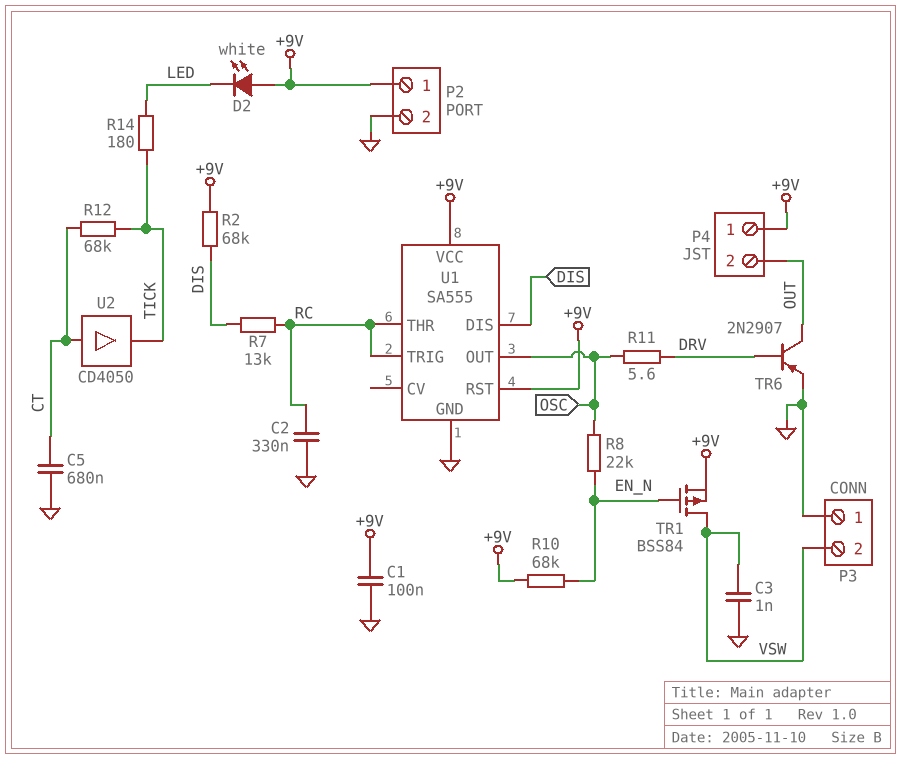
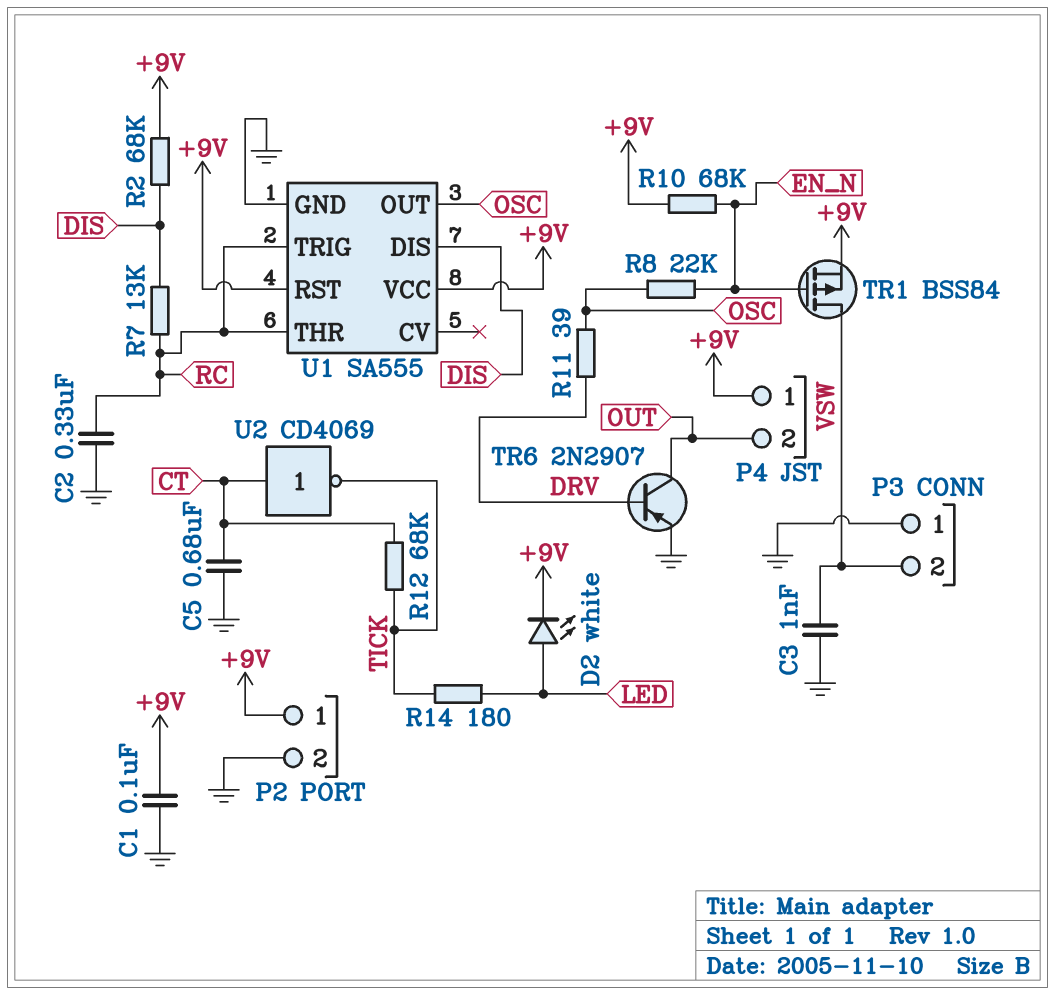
D2: LED white (A +9V, K LED) -> LED white (A LED, K +9V)
R11: 5.6 (DRV, OSC) -> 39 (DRV, OSC)
U2: buffer CD4050 (in CT, out TICK) -> NOT CD4069 (in CT, out TICK)

